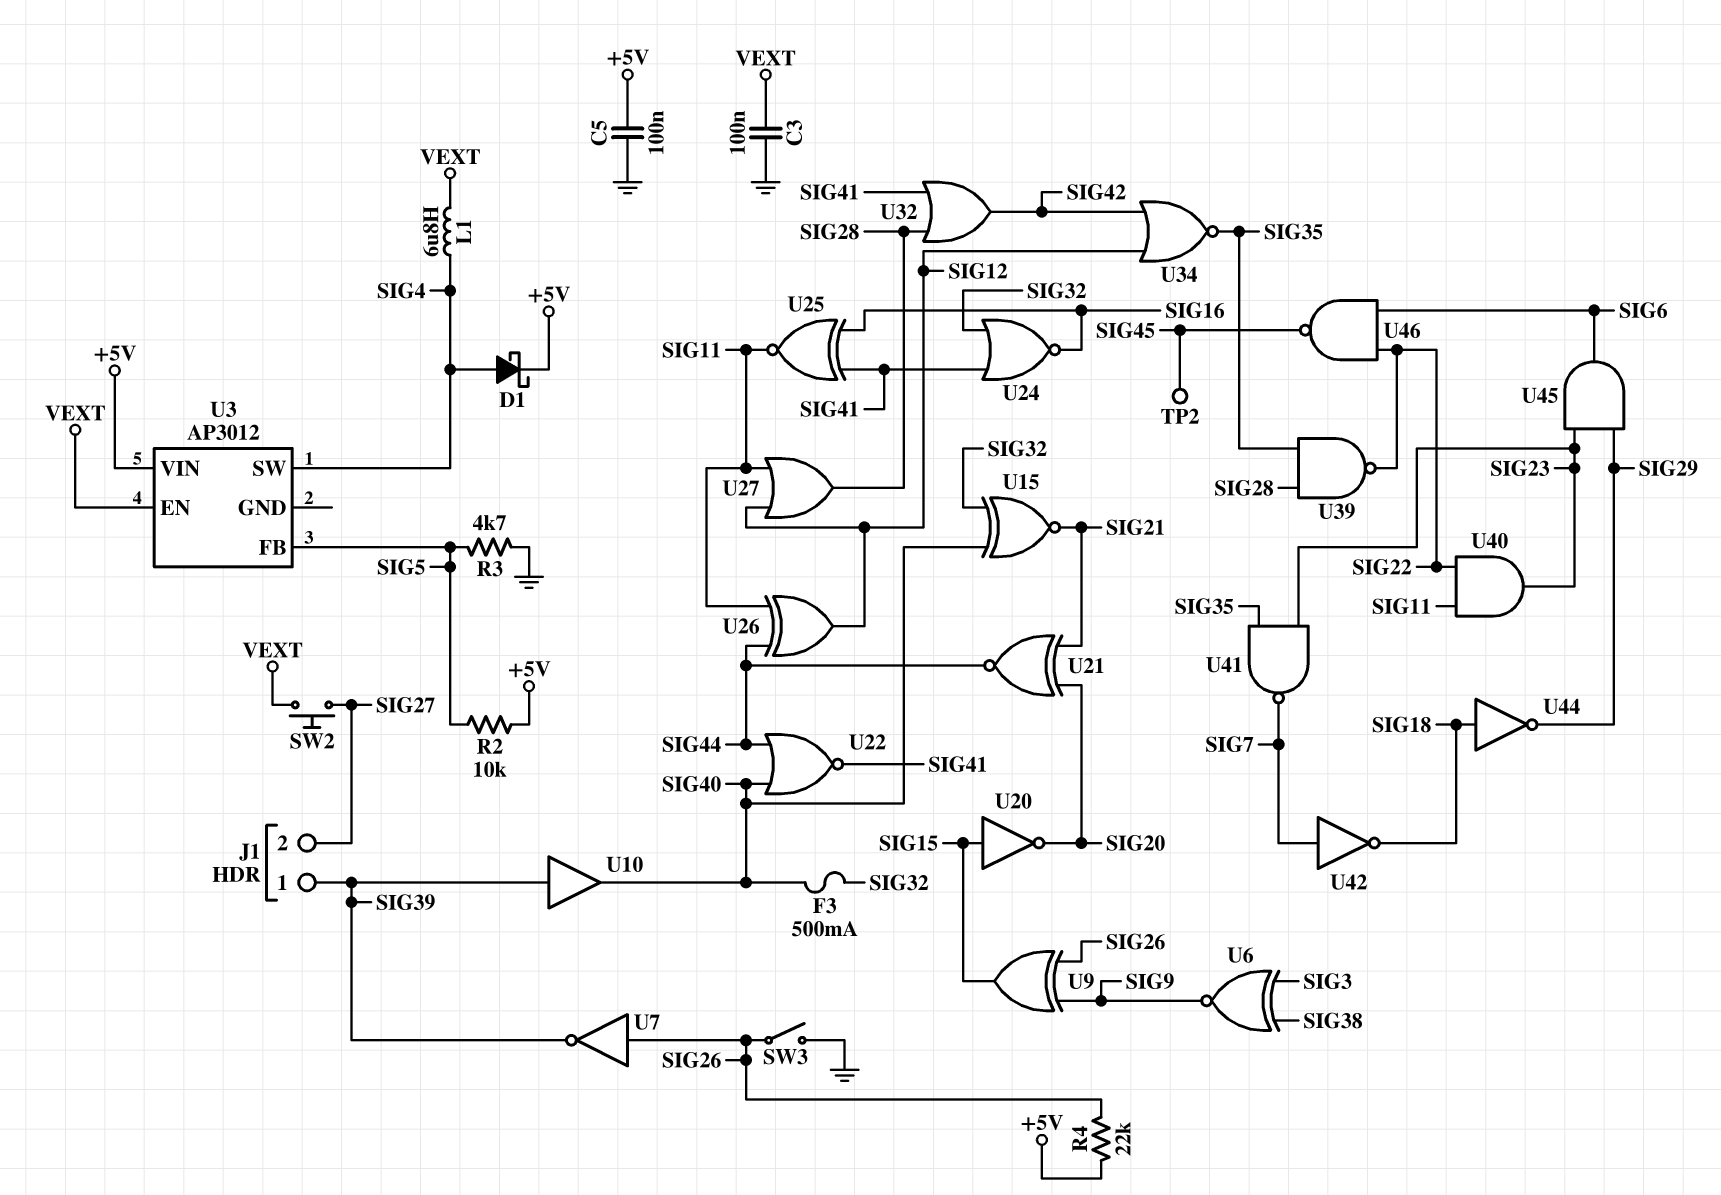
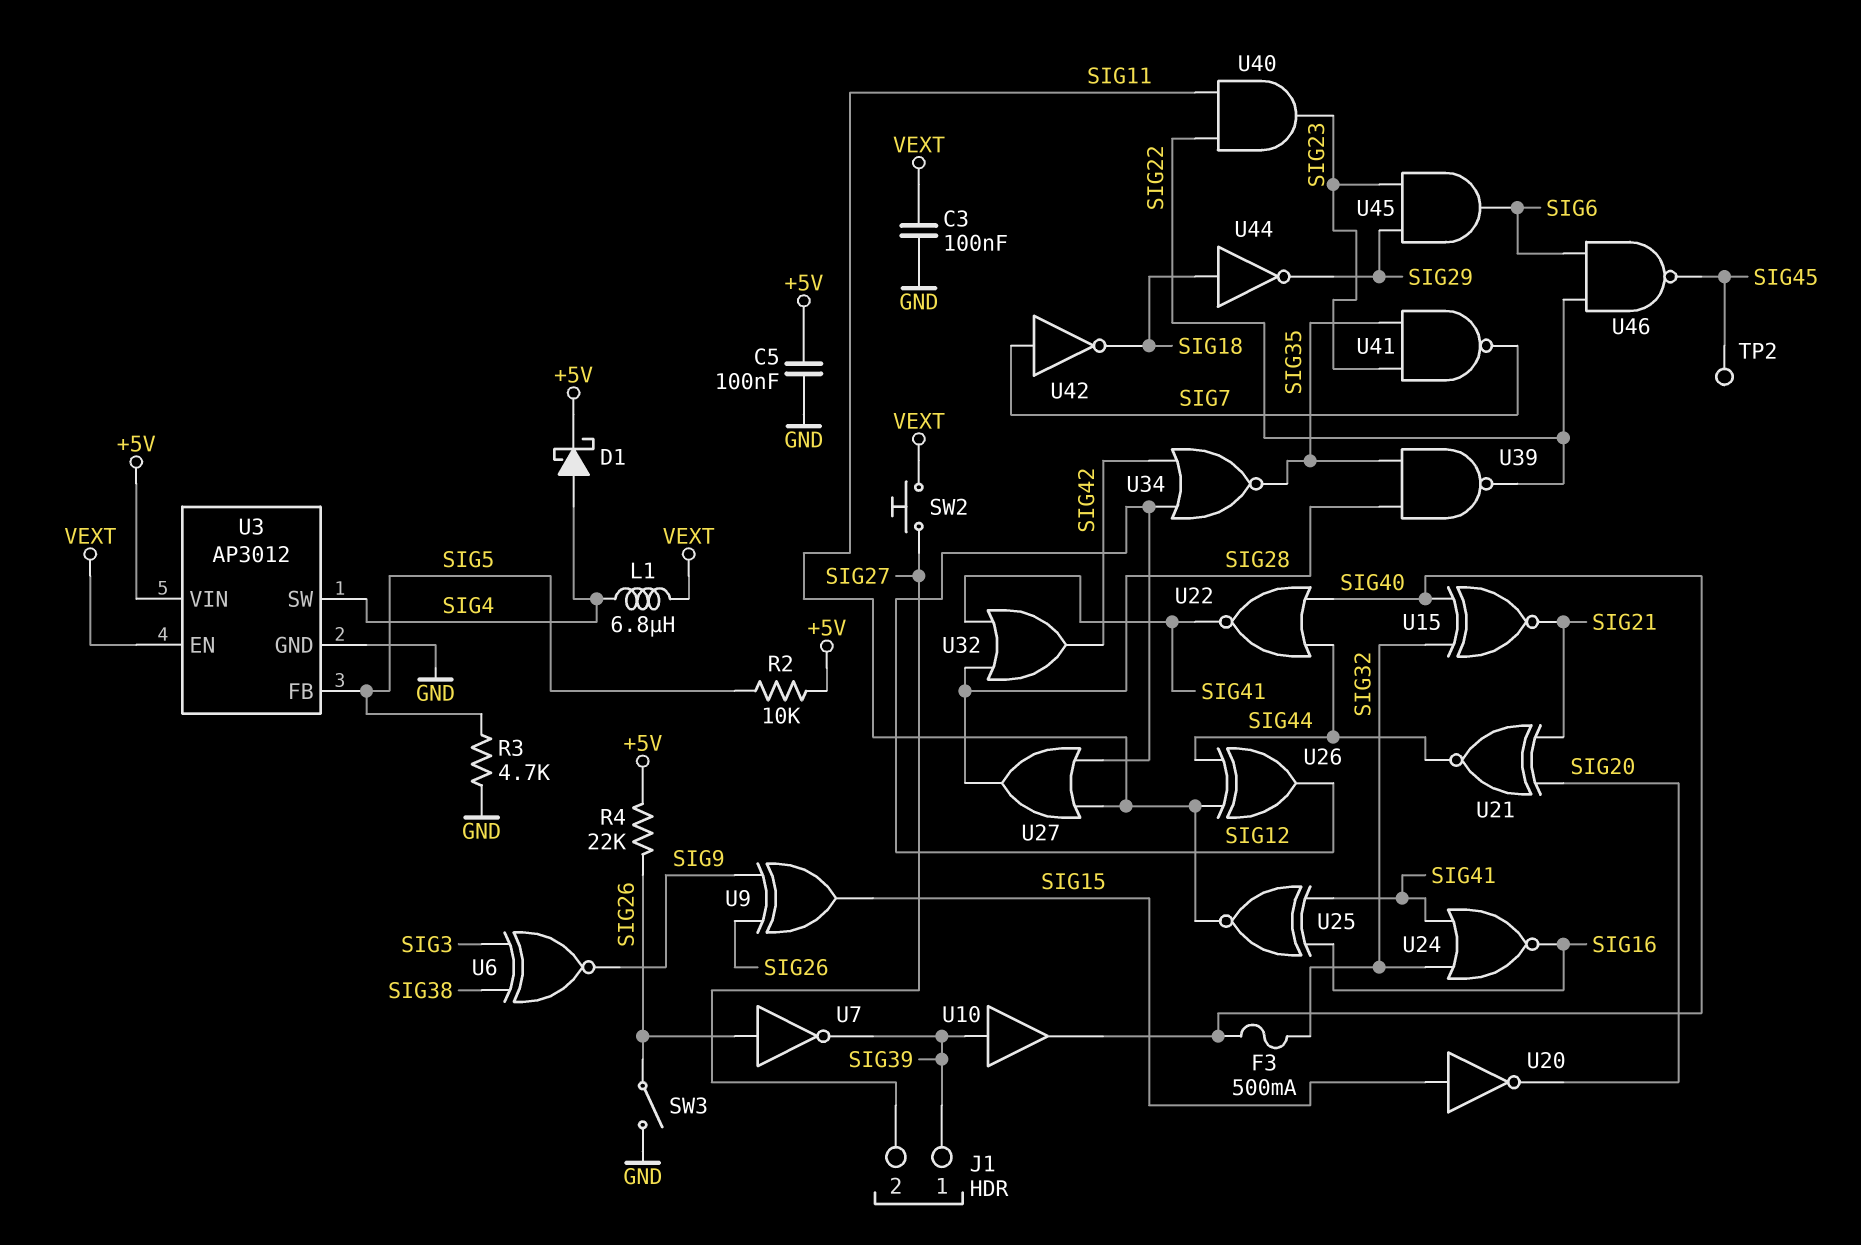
U3 pin GND: none -> GND

